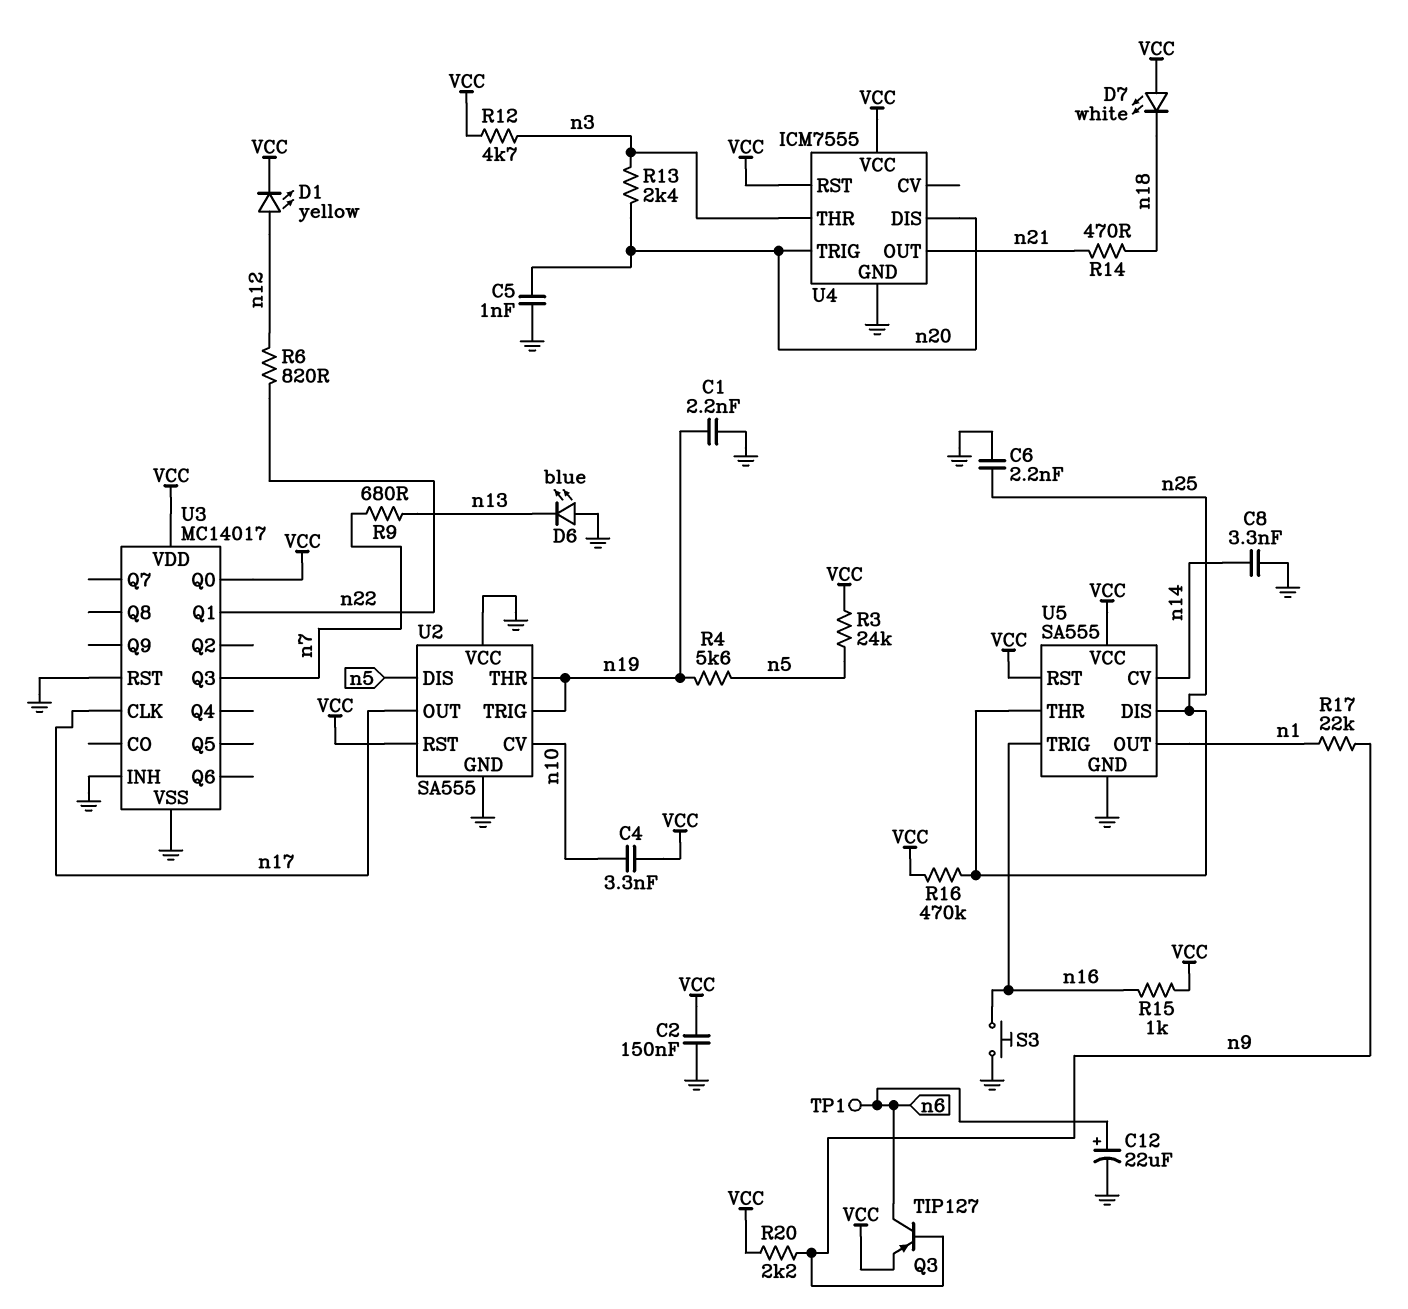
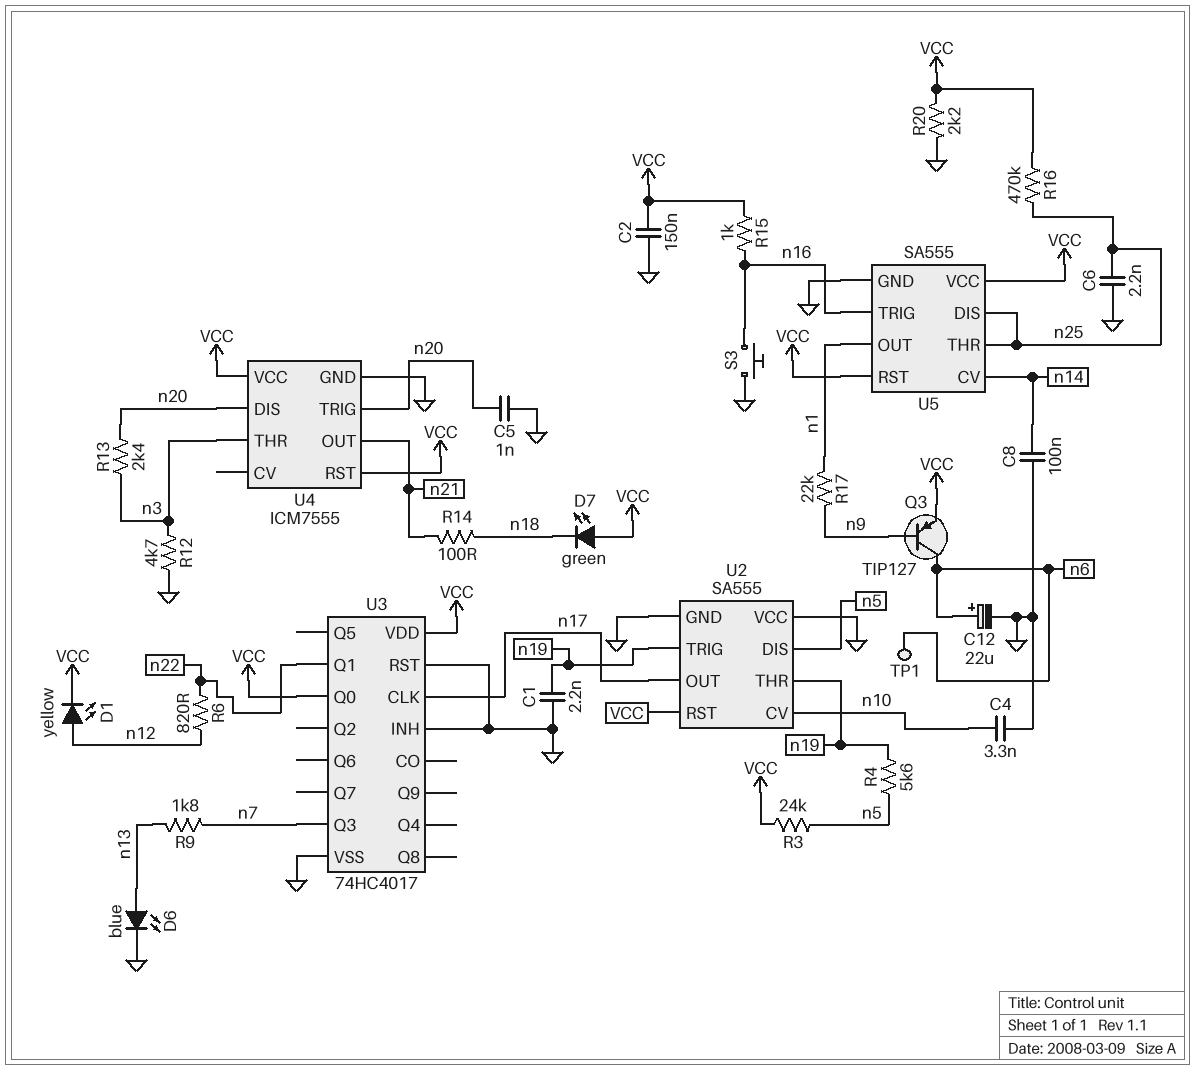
C4: 3.3nF (VCC, n10) -> 3.3nF (GND, n10)
C8: 3.3nF (GND, n14) -> 100nF (GND, n14)
D6: LED blue (A GND, K n13) -> LED blue (A n13, K GND)
D7: LED white (A VCC, K n18) -> LED green (A VCC, K n18)
R9: 680 (n7, n13) -> 1.8k (n7, n13)
R12: 4.7k (VCC, n3) -> 4.7k (GND, n3)
R14: 470 (n18, n21) -> 100 (n18, n21)
R20: 2.2k (VCC, n9) -> 2.2k (GND, VCC)
U3: MC14017 -> 74HC4017

